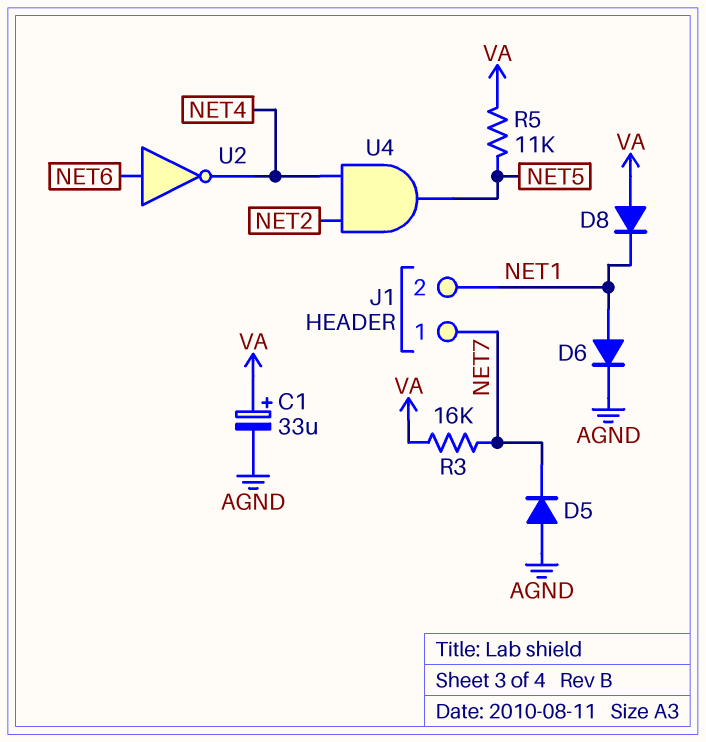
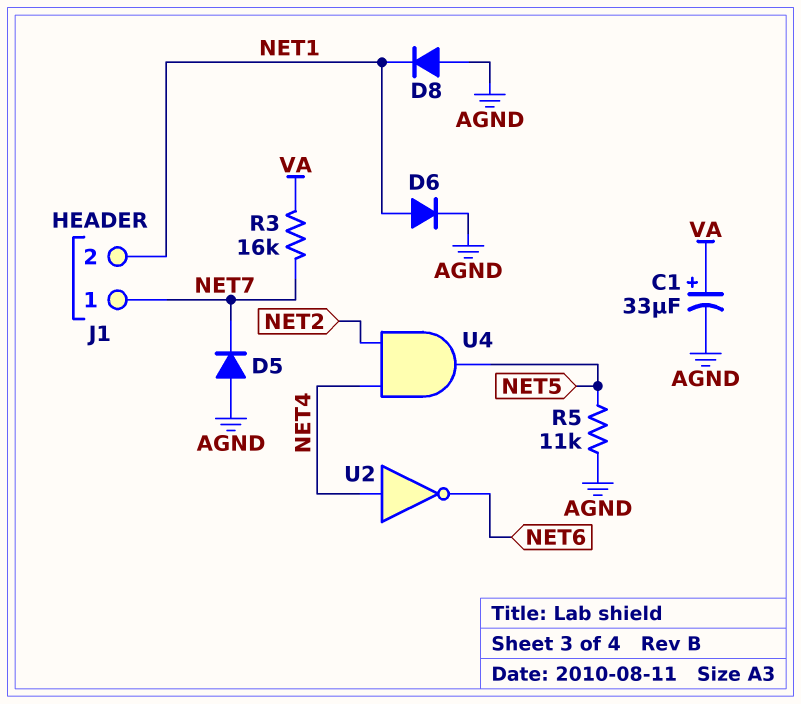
D8: diode (A VA, K NET1) -> diode (A AGND, K NET1)
R5: 11k (NET5, VA) -> 11k (AGND, NET5)
U2: NOT (in NET6, out NET4) -> NOT (in NET4, out NET6)

